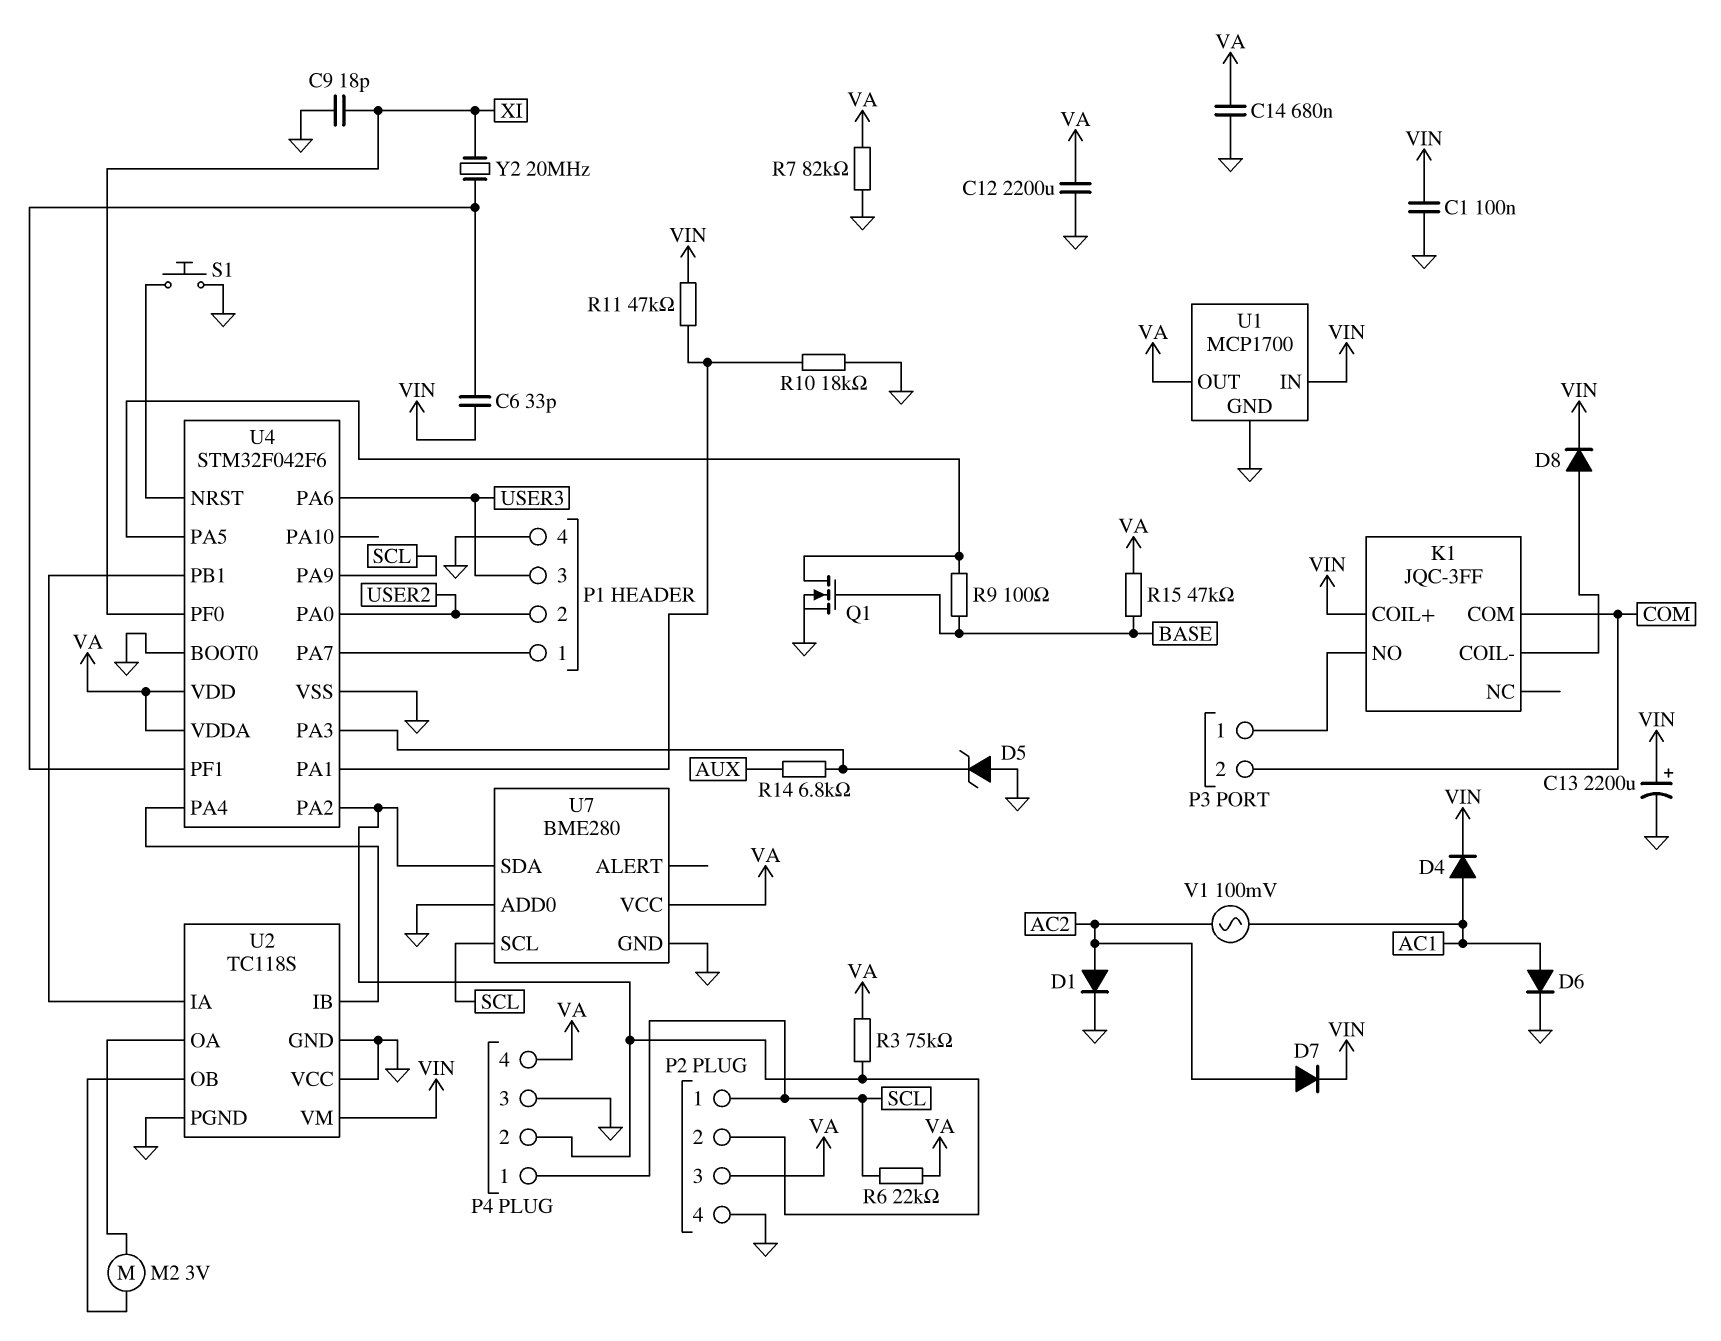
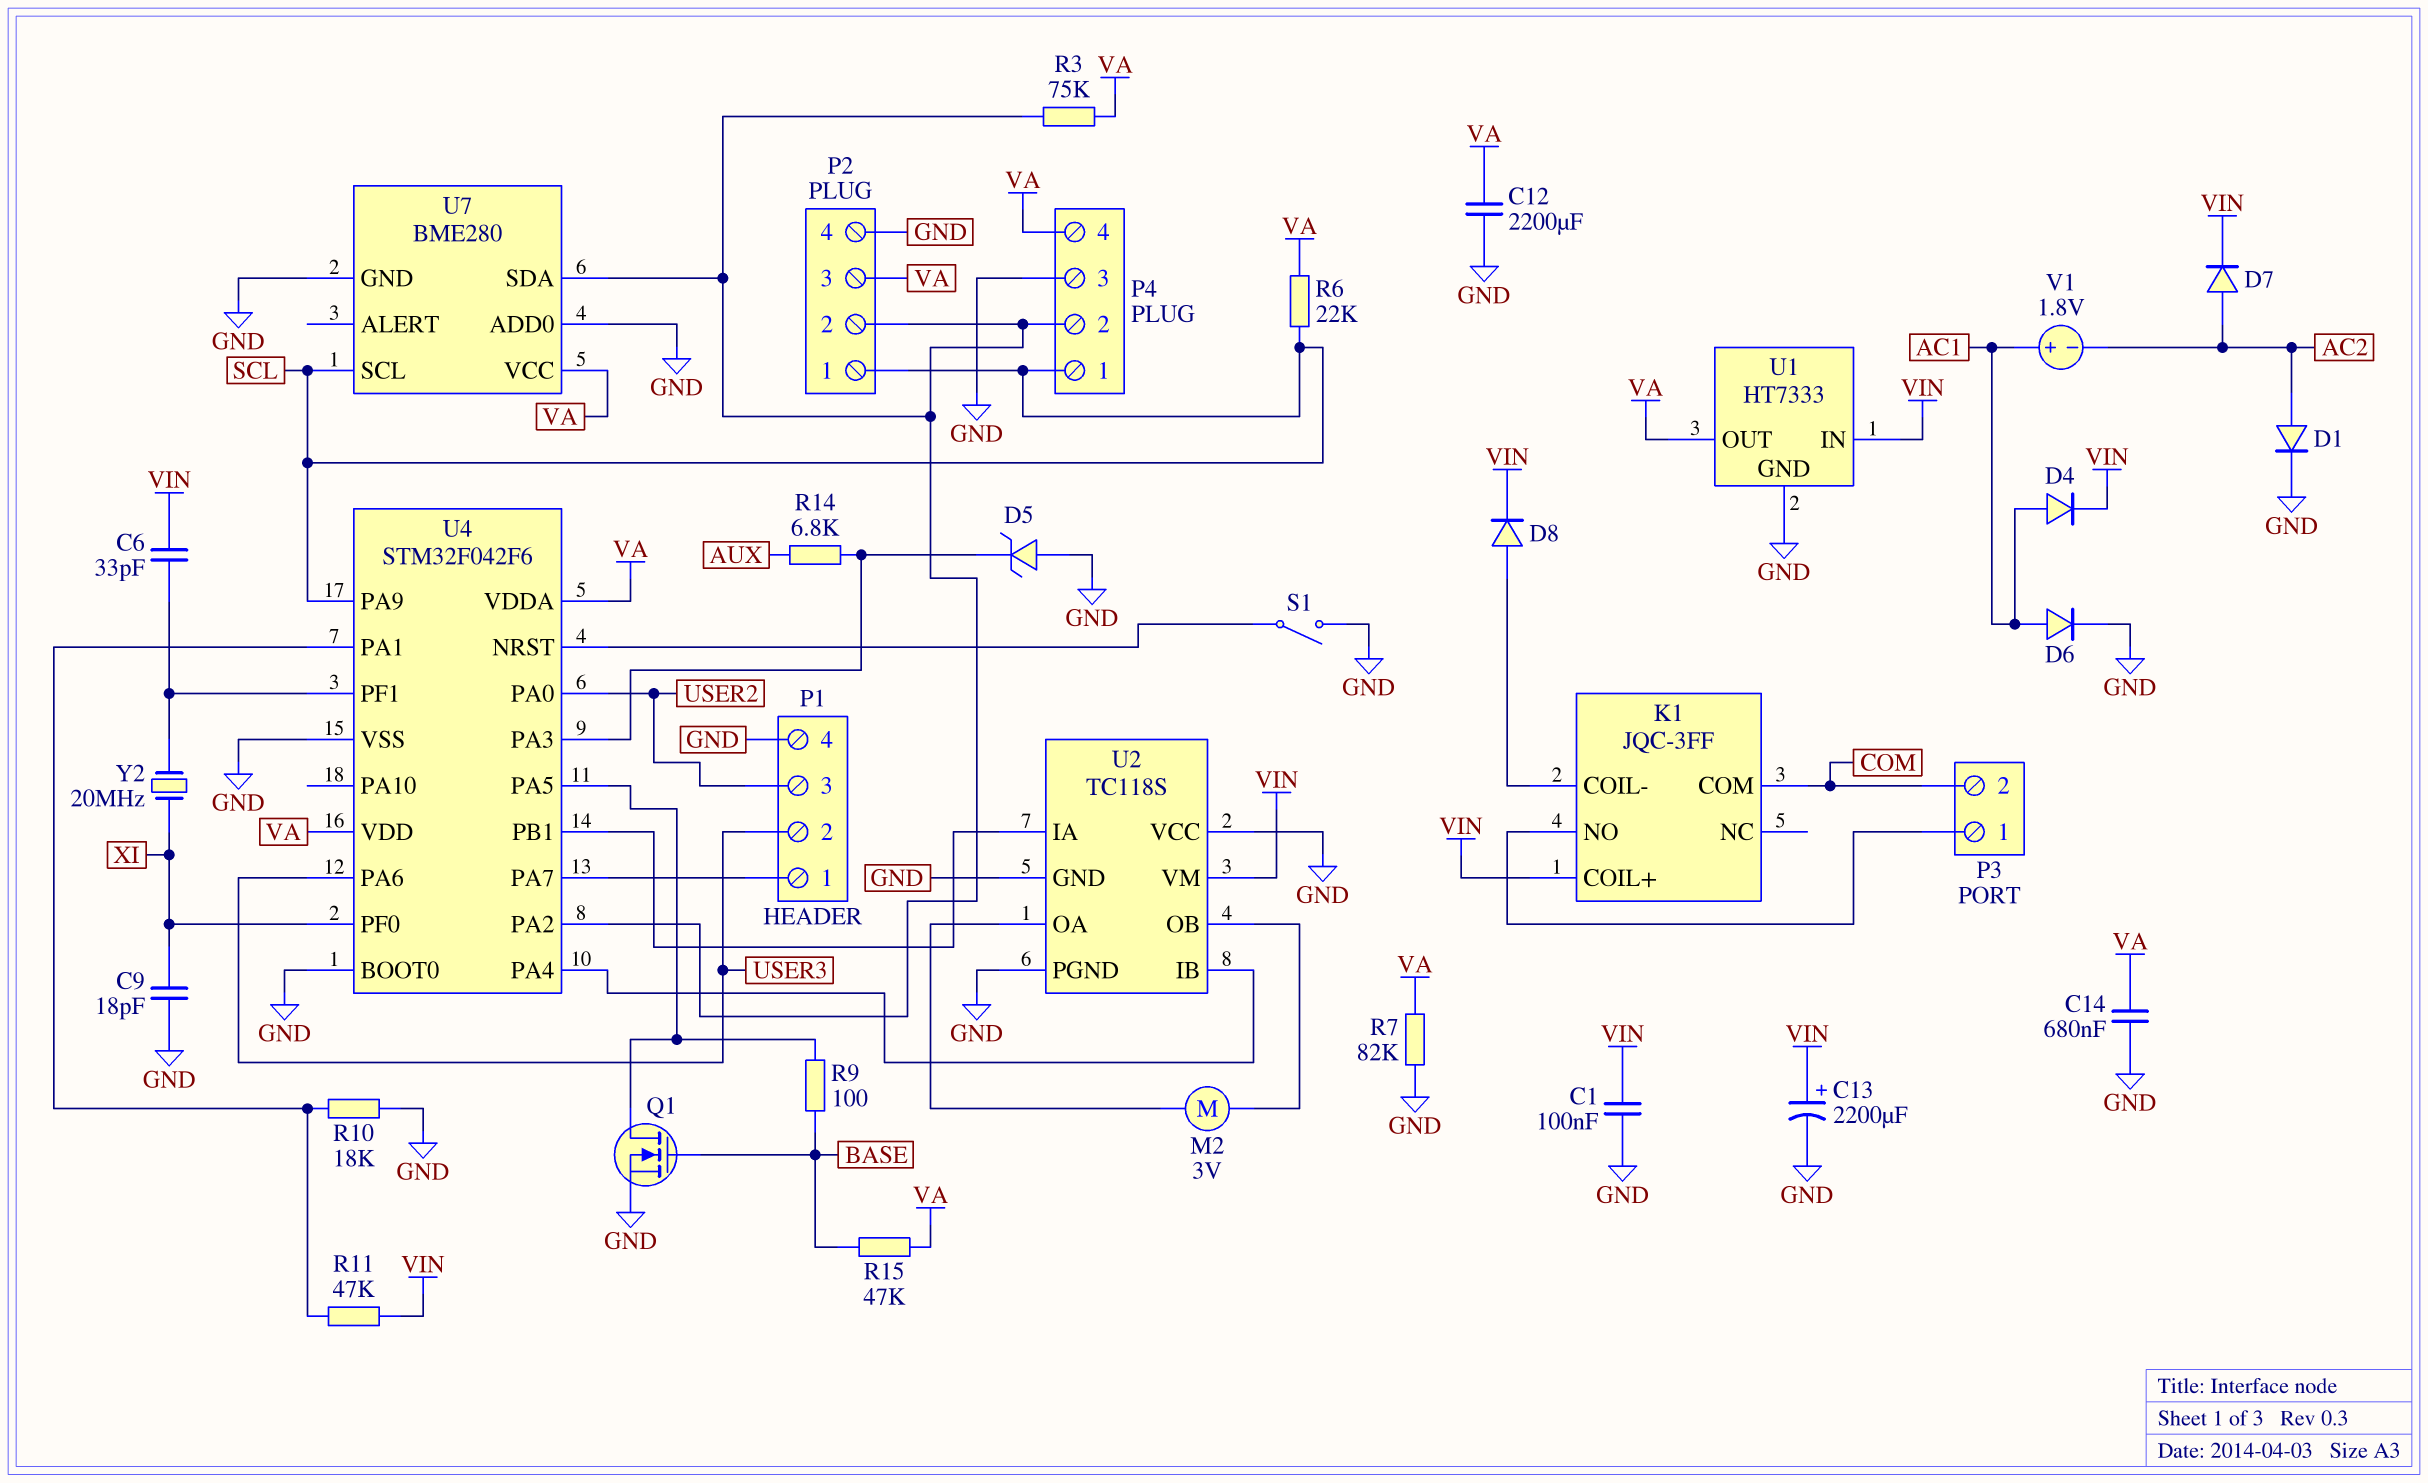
P1 pin 2: USER2 -> USER3
P1 pin 3: USER3 -> USER2
S1: button (GND, U4/NRST) -> switch (GND, U4/NRST)
U1: MCP1700 -> HT7333
V1: AC 100mV (AC1, AC2) -> 1.8V (plus AC1, minus AC2)

